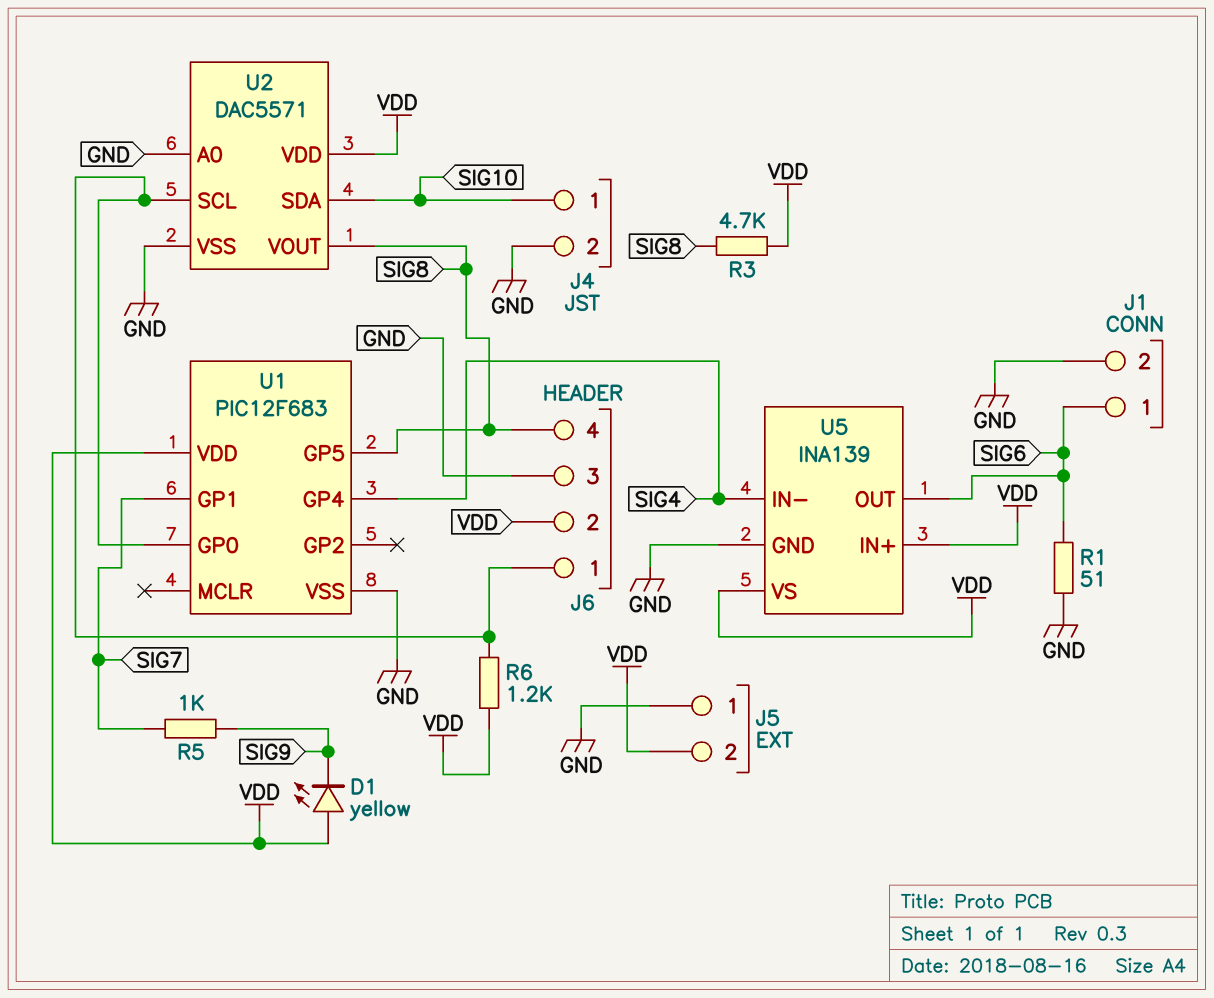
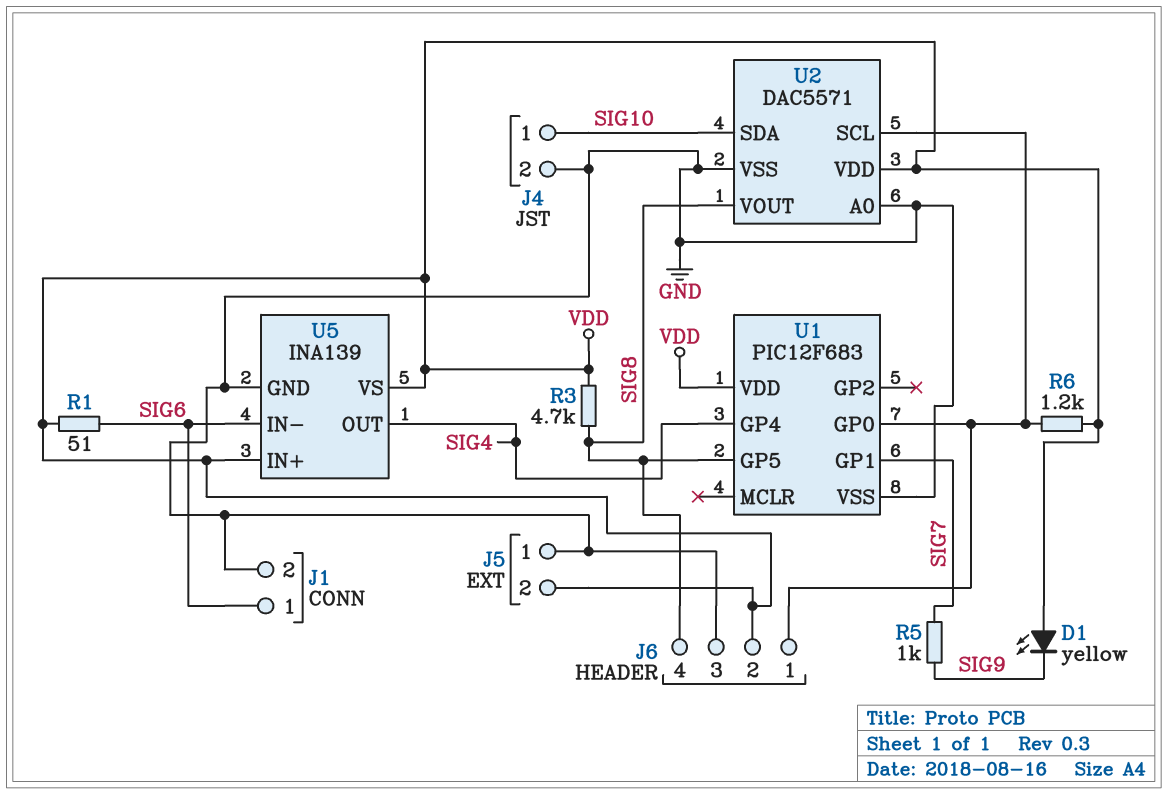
R1: 51 (GND, SIG6) -> 51 (SIG6, VDD)
U5 pin IN-: SIG4 -> SIG6
U5 pin OUT: SIG6 -> SIG4

